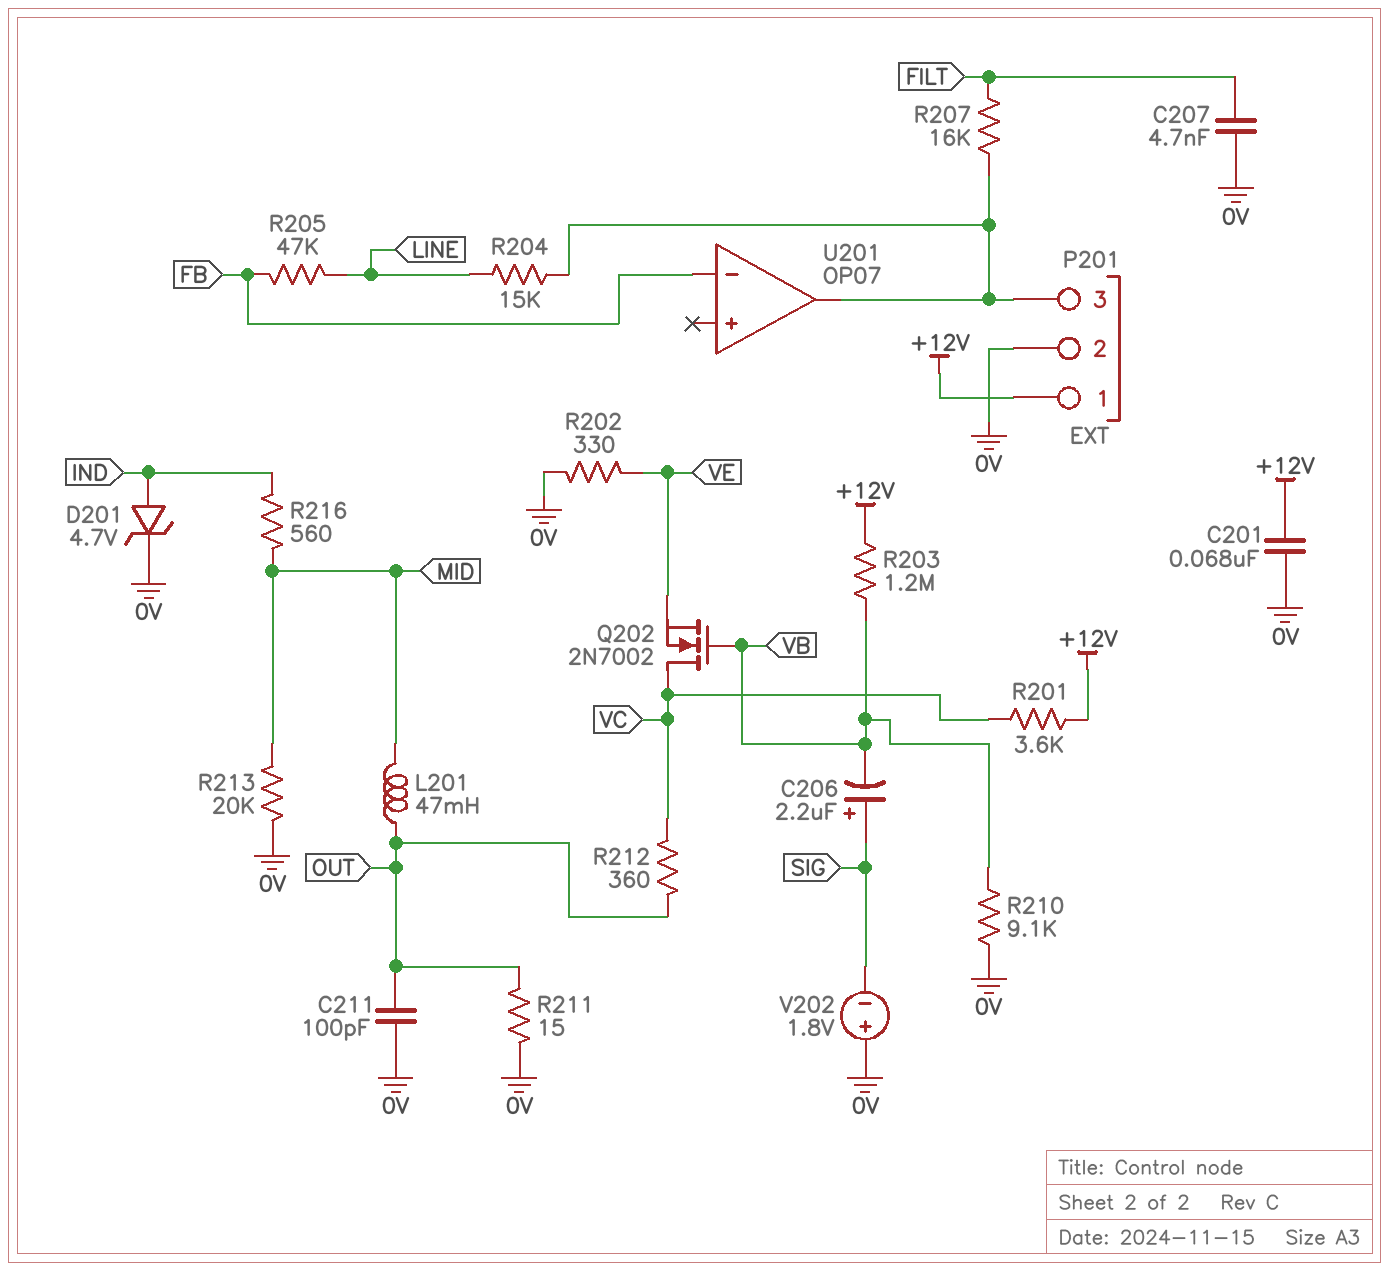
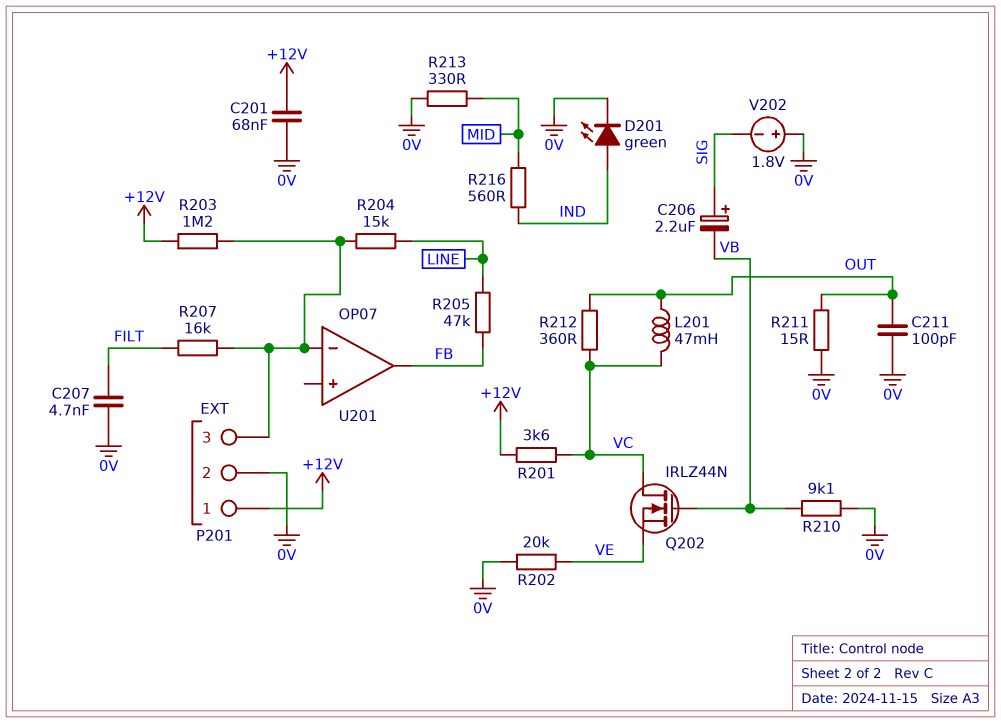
D201: zener 4.7V (A IND, K 0V) -> LED green (A IND, K 0V)
L201: 47mH (MID, OUT) -> 47mH (OUT, VC)
Q202: NMOS 2N7002 (G VB, D VC, S VE) -> NMOS IRLZ44N (G VB, D VC, S VE)
R202: 330 (0V, VE) -> 20k (0V, VE)
R203: 1.2M (+12V, VB) -> 1.2M (+12V, P201/3)
R213: 20k (0V, MID) -> 330 (0V, MID)
U201 pin in-: FB -> P201/3
U201 pin out: P201/3 -> FB

